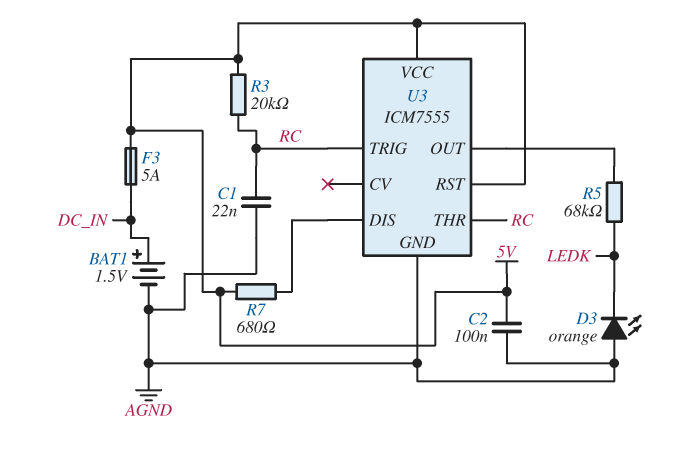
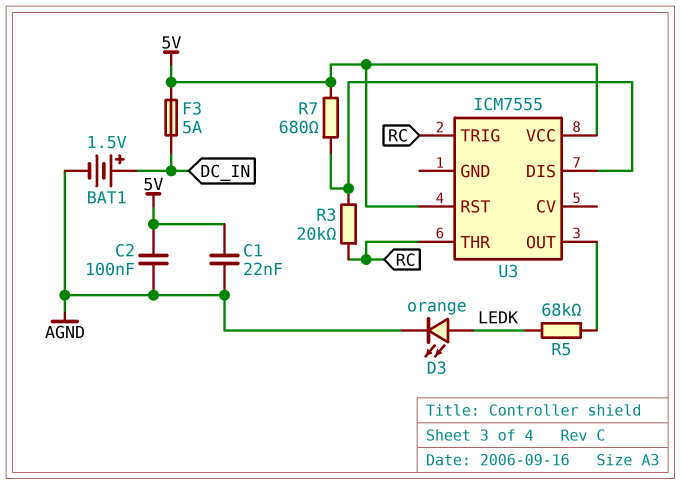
C1: 22nF (AGND, RC) -> 22nF (5V, AGND)
D3: LED orange (A AGND, K LEDK) -> LED orange (A LEDK, K AGND)
R3: 20k (5V, RC) -> 20k (RC, U3/DIS)
U3 pin GND: AGND -> none

